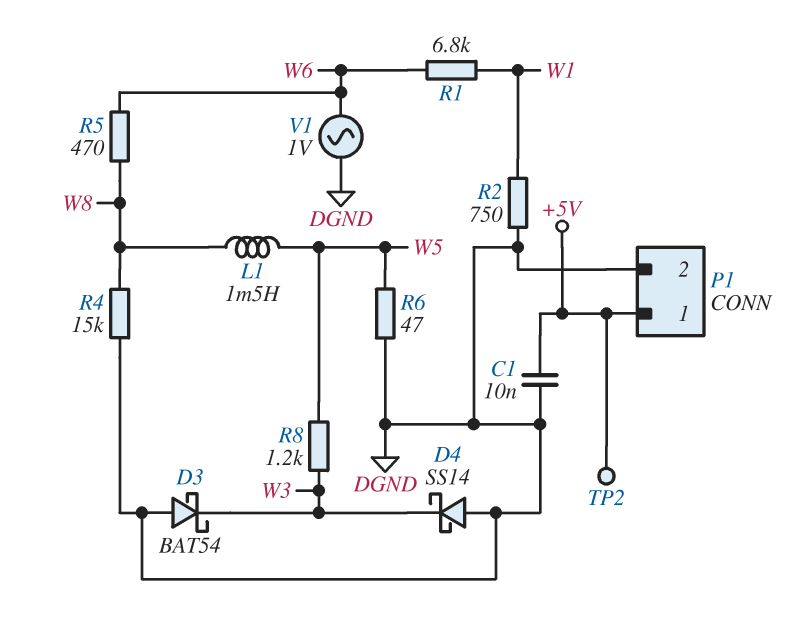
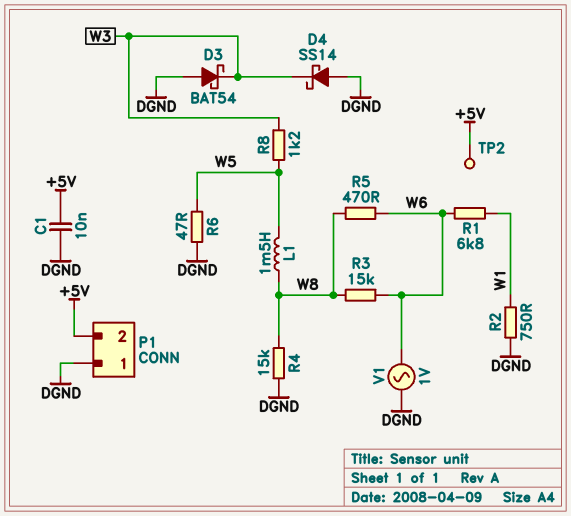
P1 pin 1: +5V -> DGND
P1 pin 2: DGND -> +5V
R3: none -> 15k (W6, W8)

